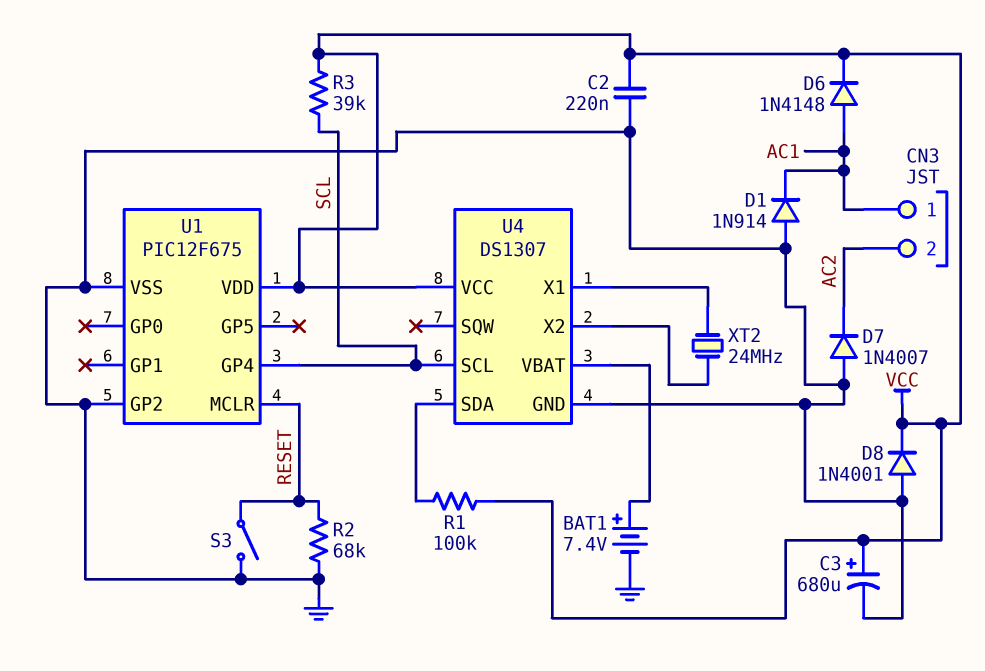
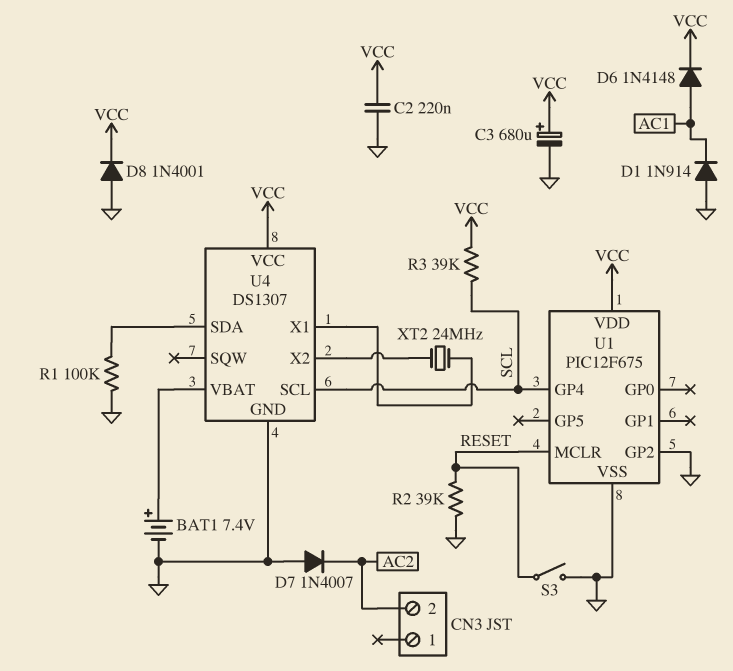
CN3 pin 1: AC1 -> none
R1: 100k (U4/SDA, VCC) -> 100k (GND, U4/SDA)
R2: 68k (GND, RESET) -> 39k (GND, RESET)

